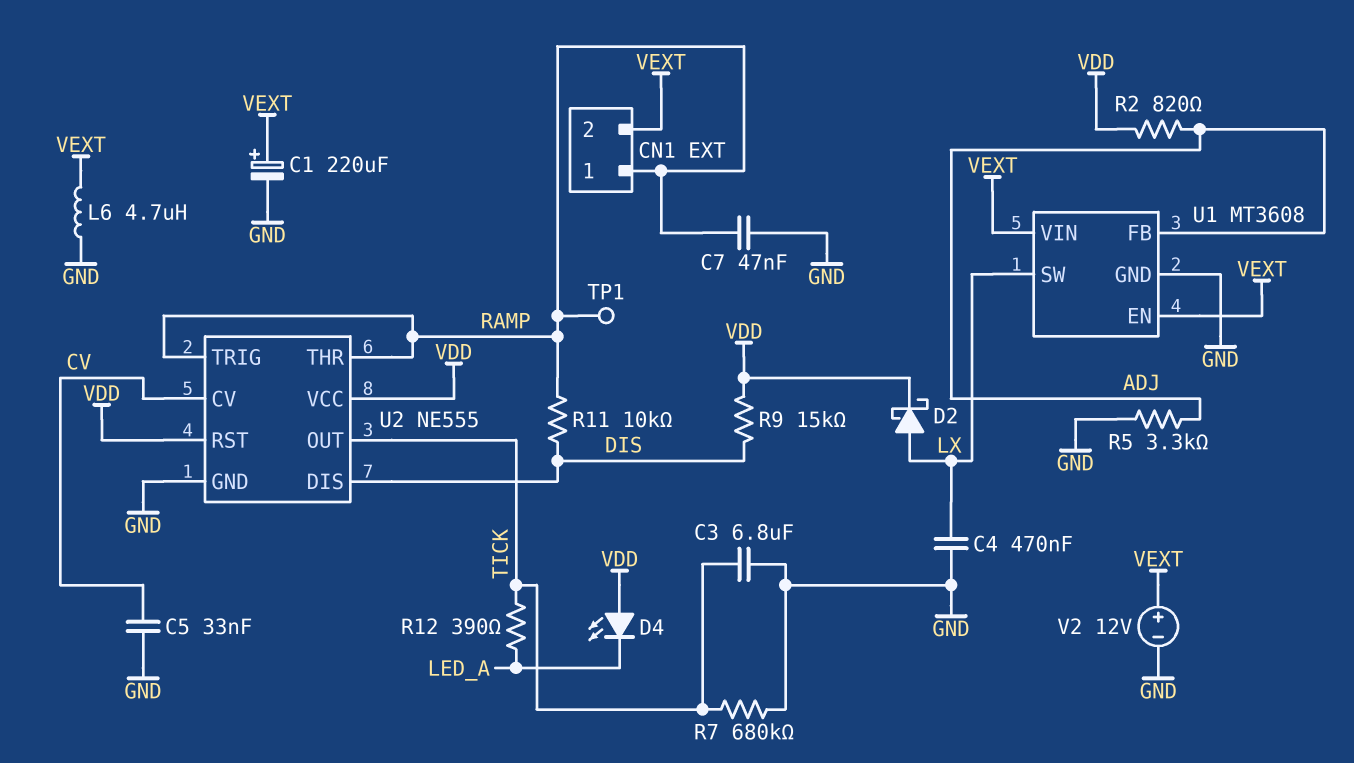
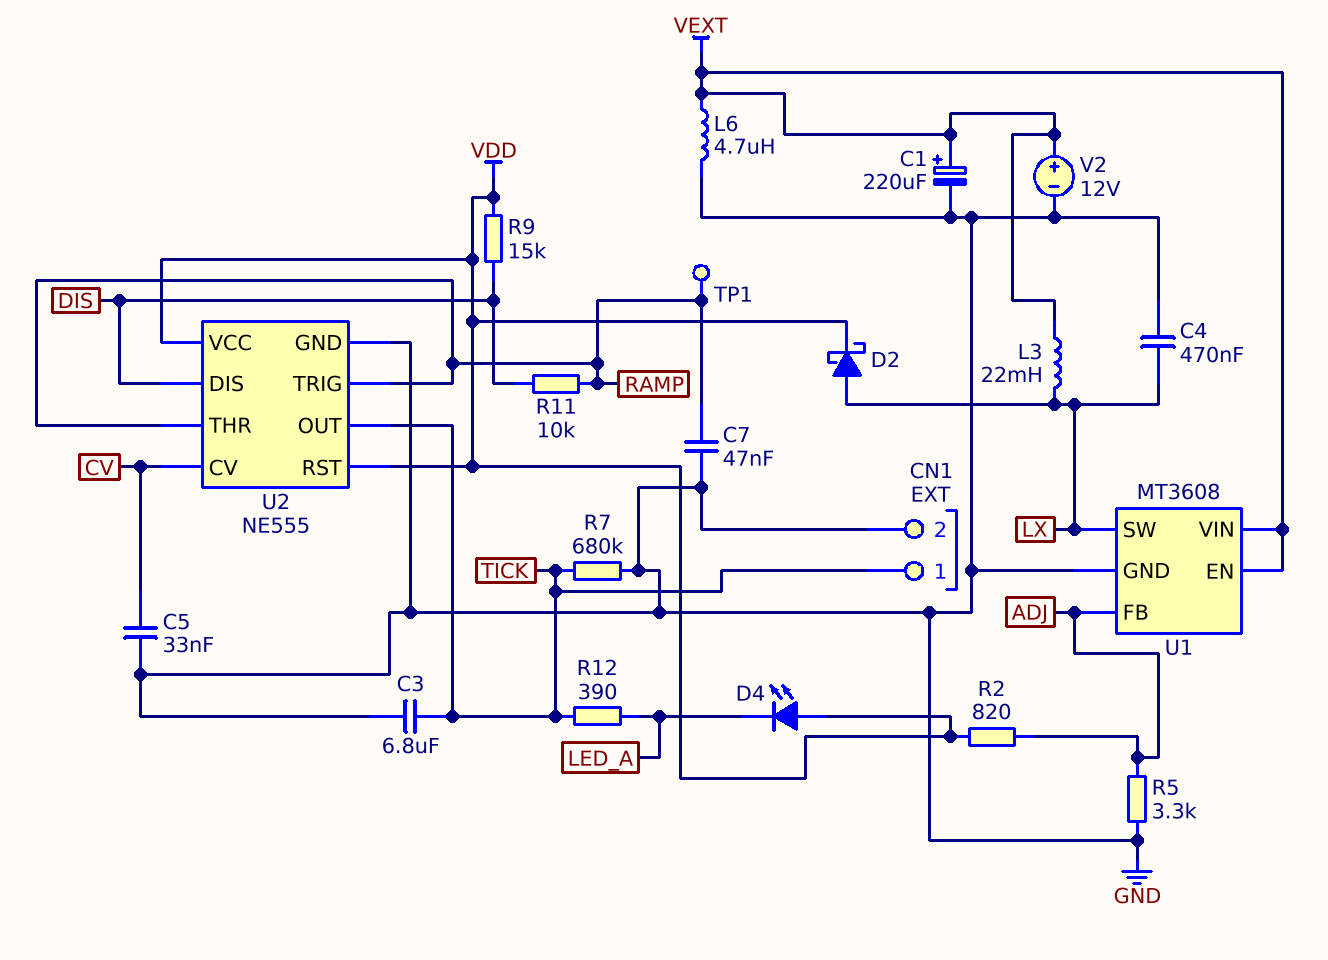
CN1 pin 1: RAMP -> TICK
CN1 pin 2: VEXT -> GND
L3: none -> 22mH (LX, VEXT)

